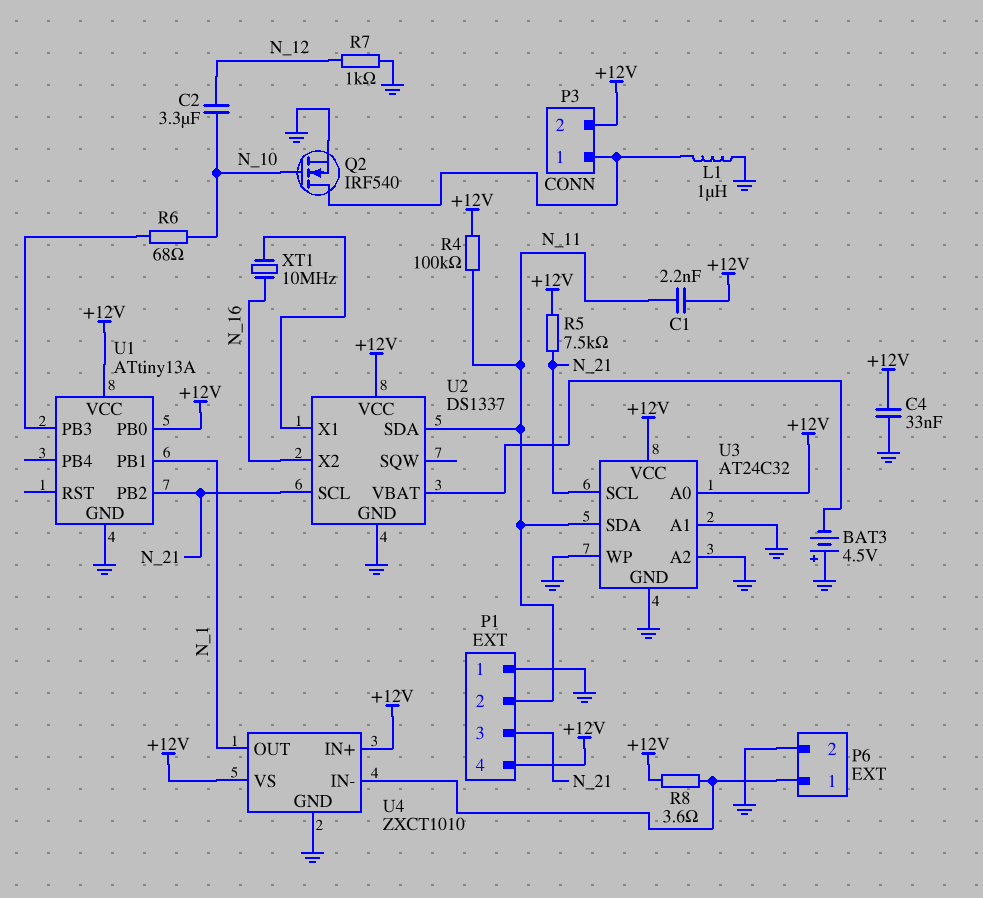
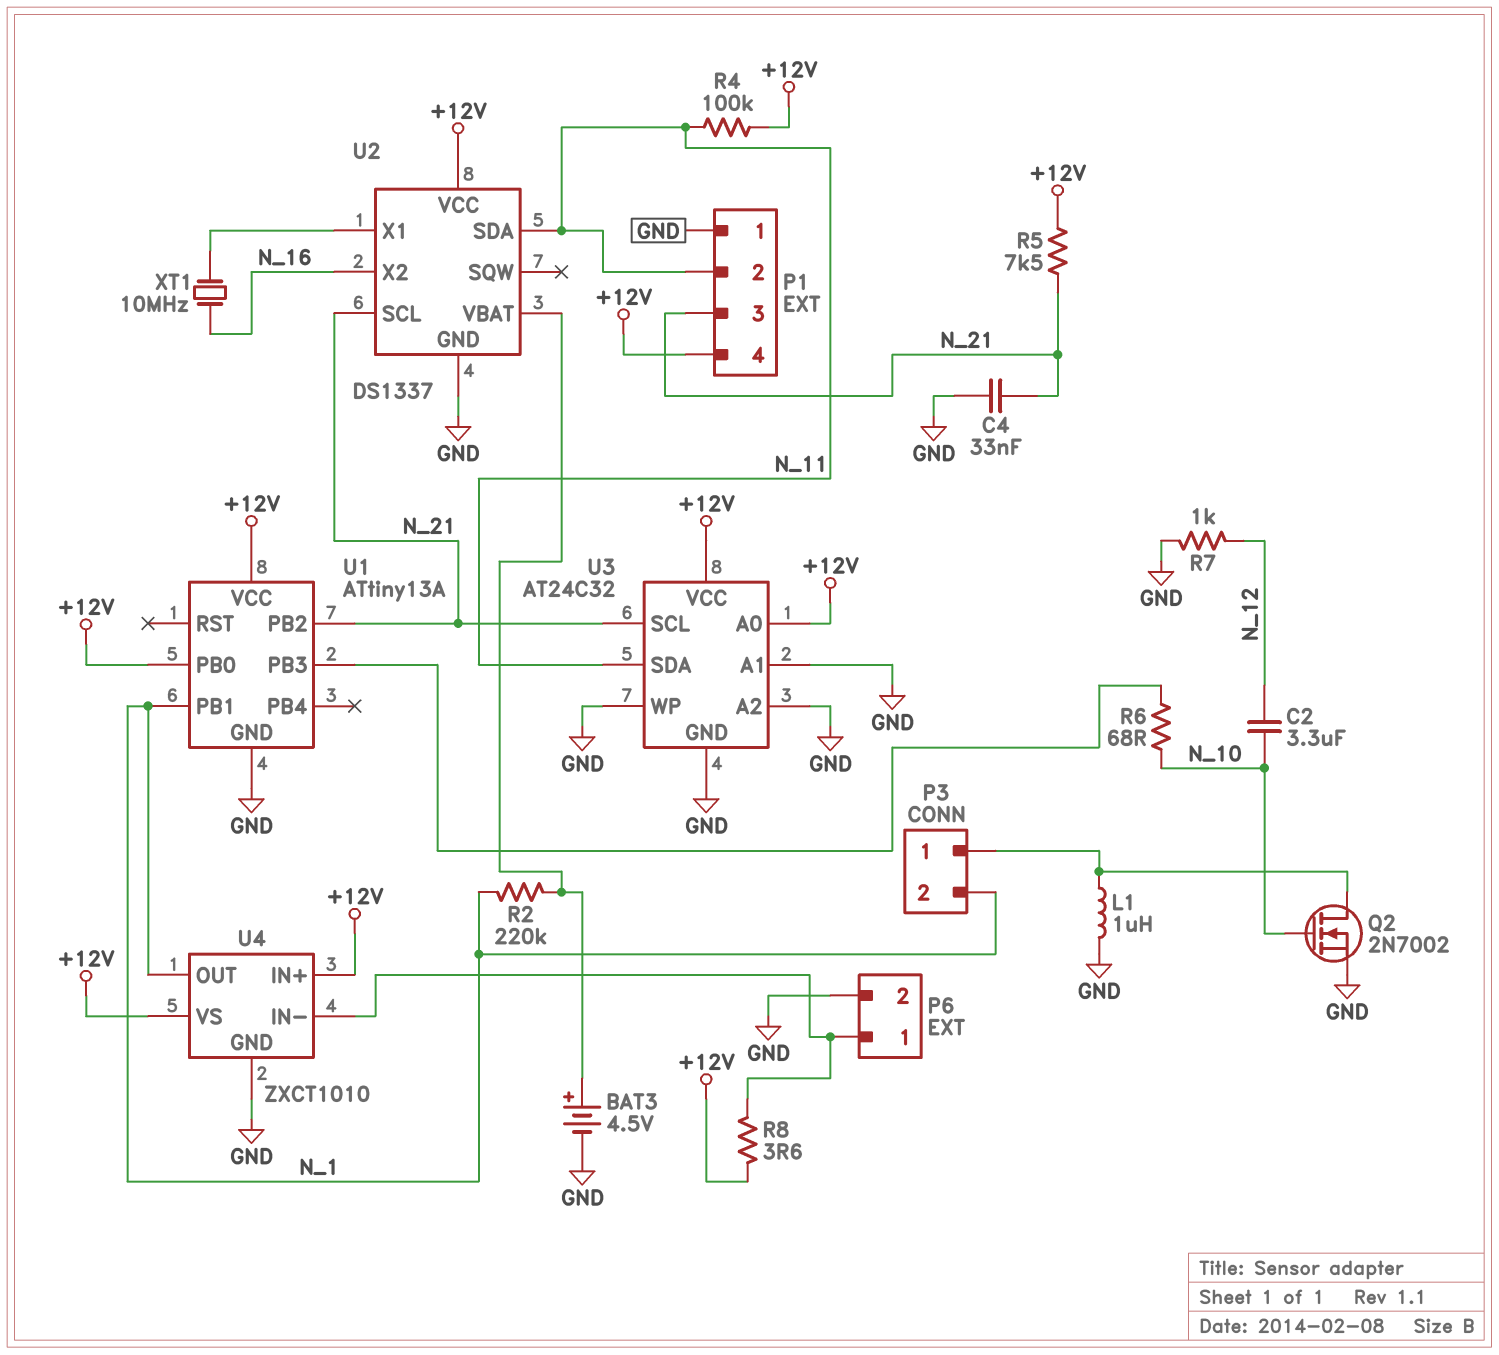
BAT3: 4.5V (plus GND, minus U2/VBAT) -> 4.5V (plus U2/VBAT, minus GND)
C1: 2.2nF (+12V, N_11) -> none
C4: 33nF (+12V, GND) -> 33nF (GND, N_21)
P3 pin 2: +12V -> N_1
Q2: NMOS IRF540 (G N_10, D P3/1, S GND) -> NMOS 2N7002 (G N_10, D P3/1, S GND)
R2: none -> 220k (N_1, U2/VBAT)

